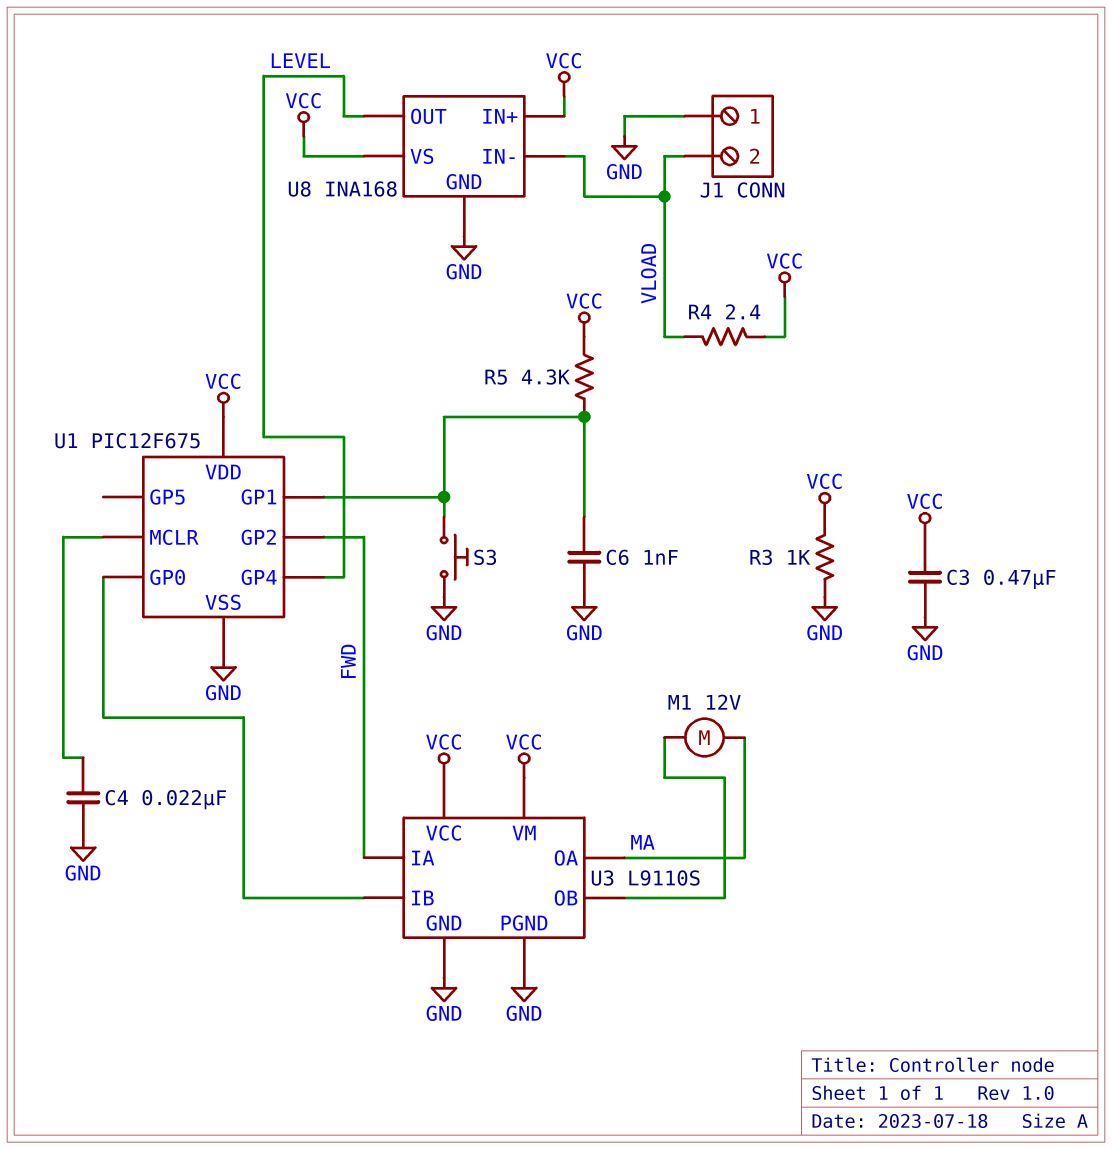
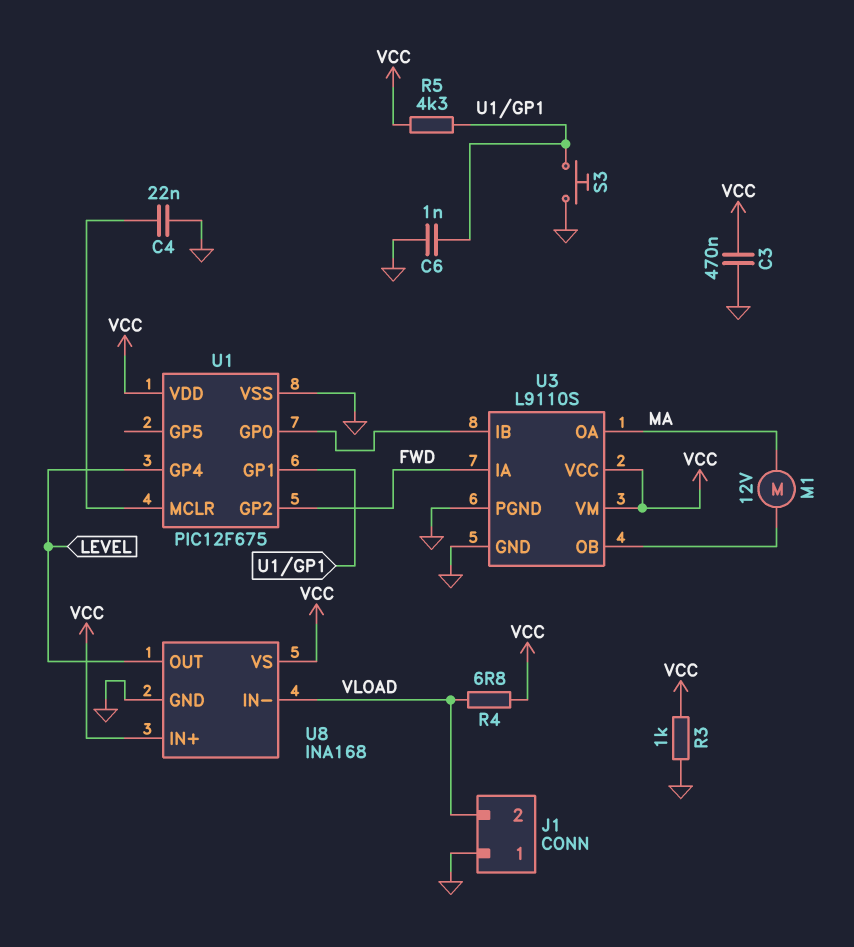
R4: 2.4 (VCC, VLOAD) -> 6.8 (VCC, VLOAD)

